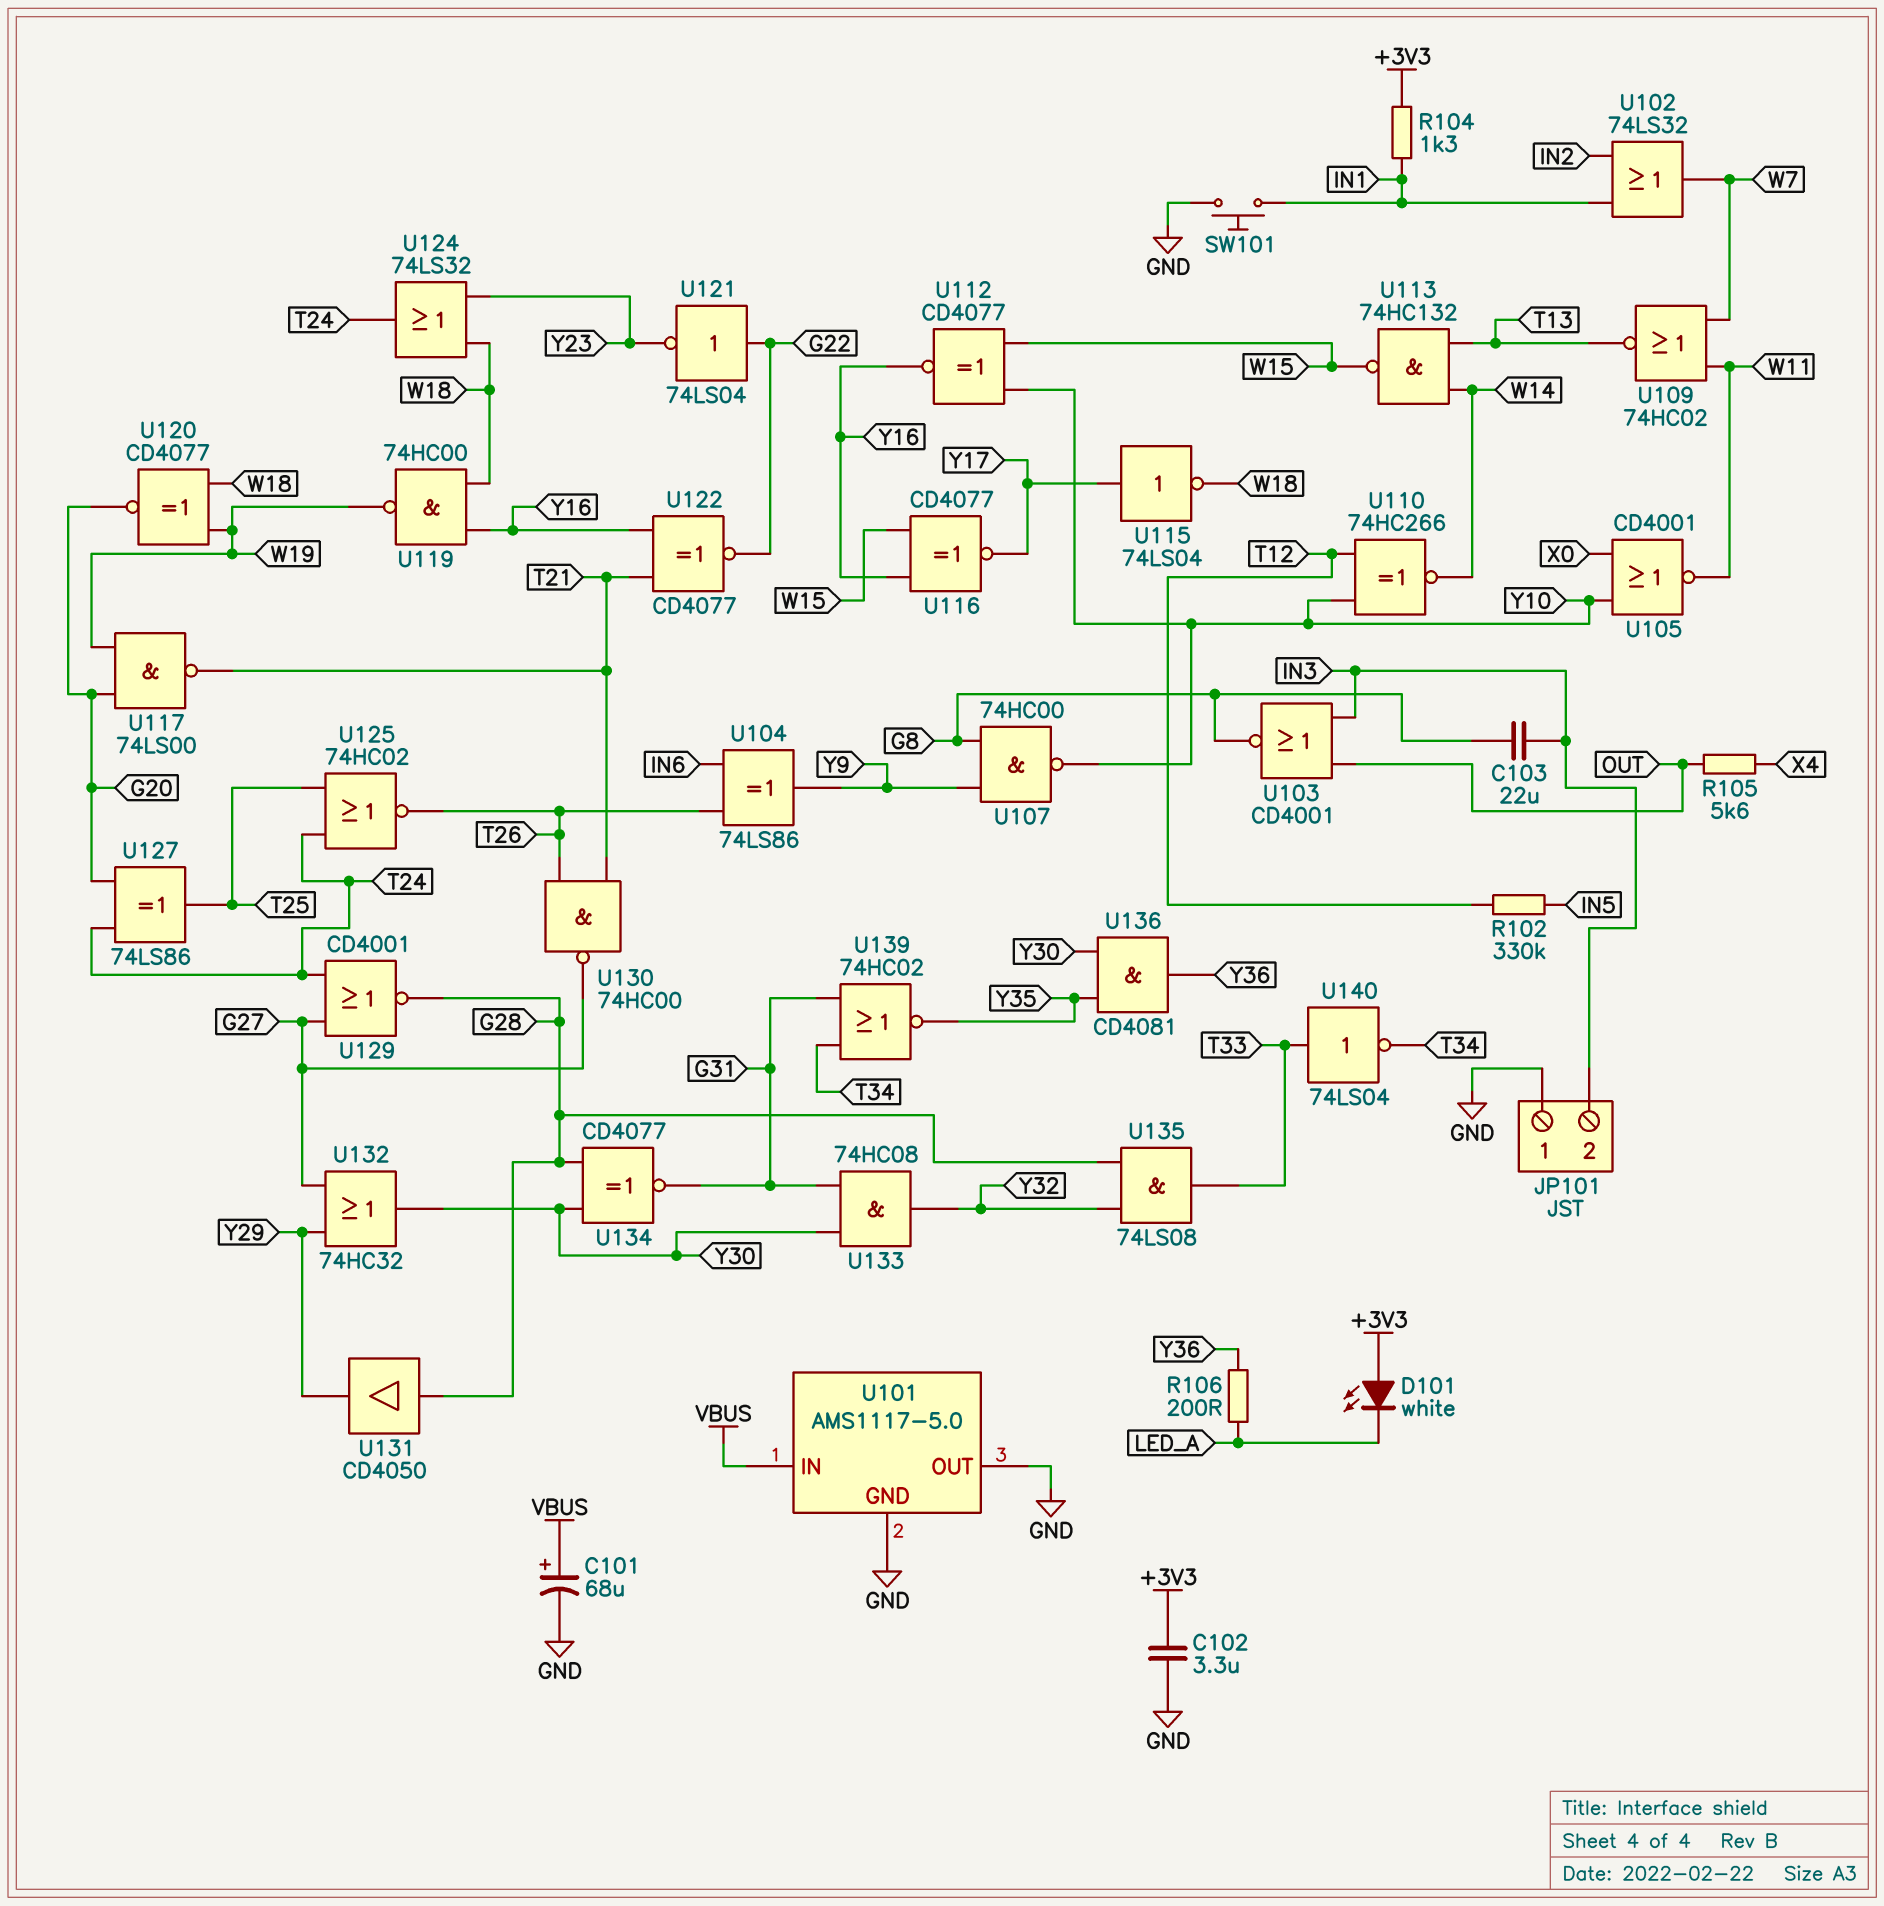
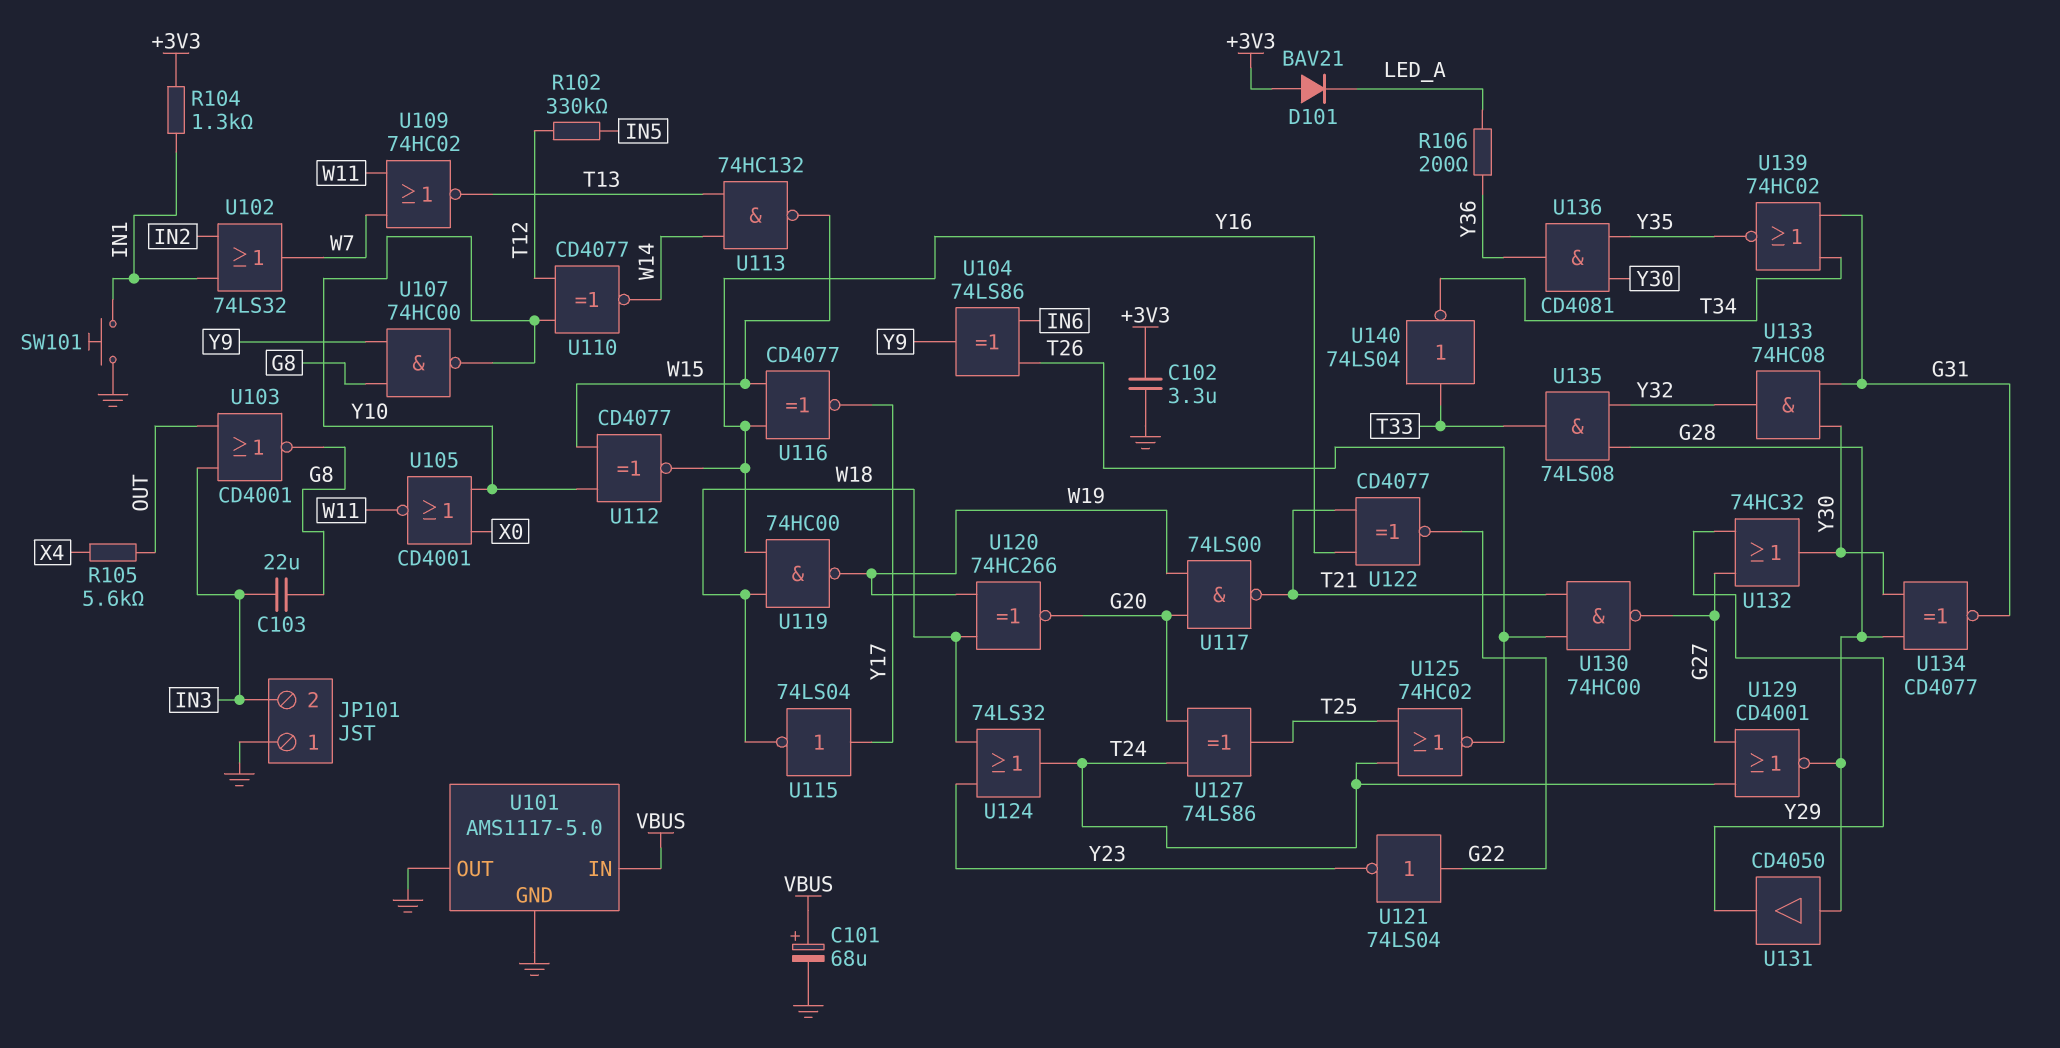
D101: LED white (A +3V3, K LED_A) -> diode BAV21 (A +3V3, K LED_A)
U110: XNOR 74HC266 (in T12, in Y10, out W14) -> XNOR CD4077 (in T12, in Y10, out W14)
U120: XNOR CD4077 (in W18, in W19, out G20) -> XNOR 74HC266 (in W18, in W19, out G20)

